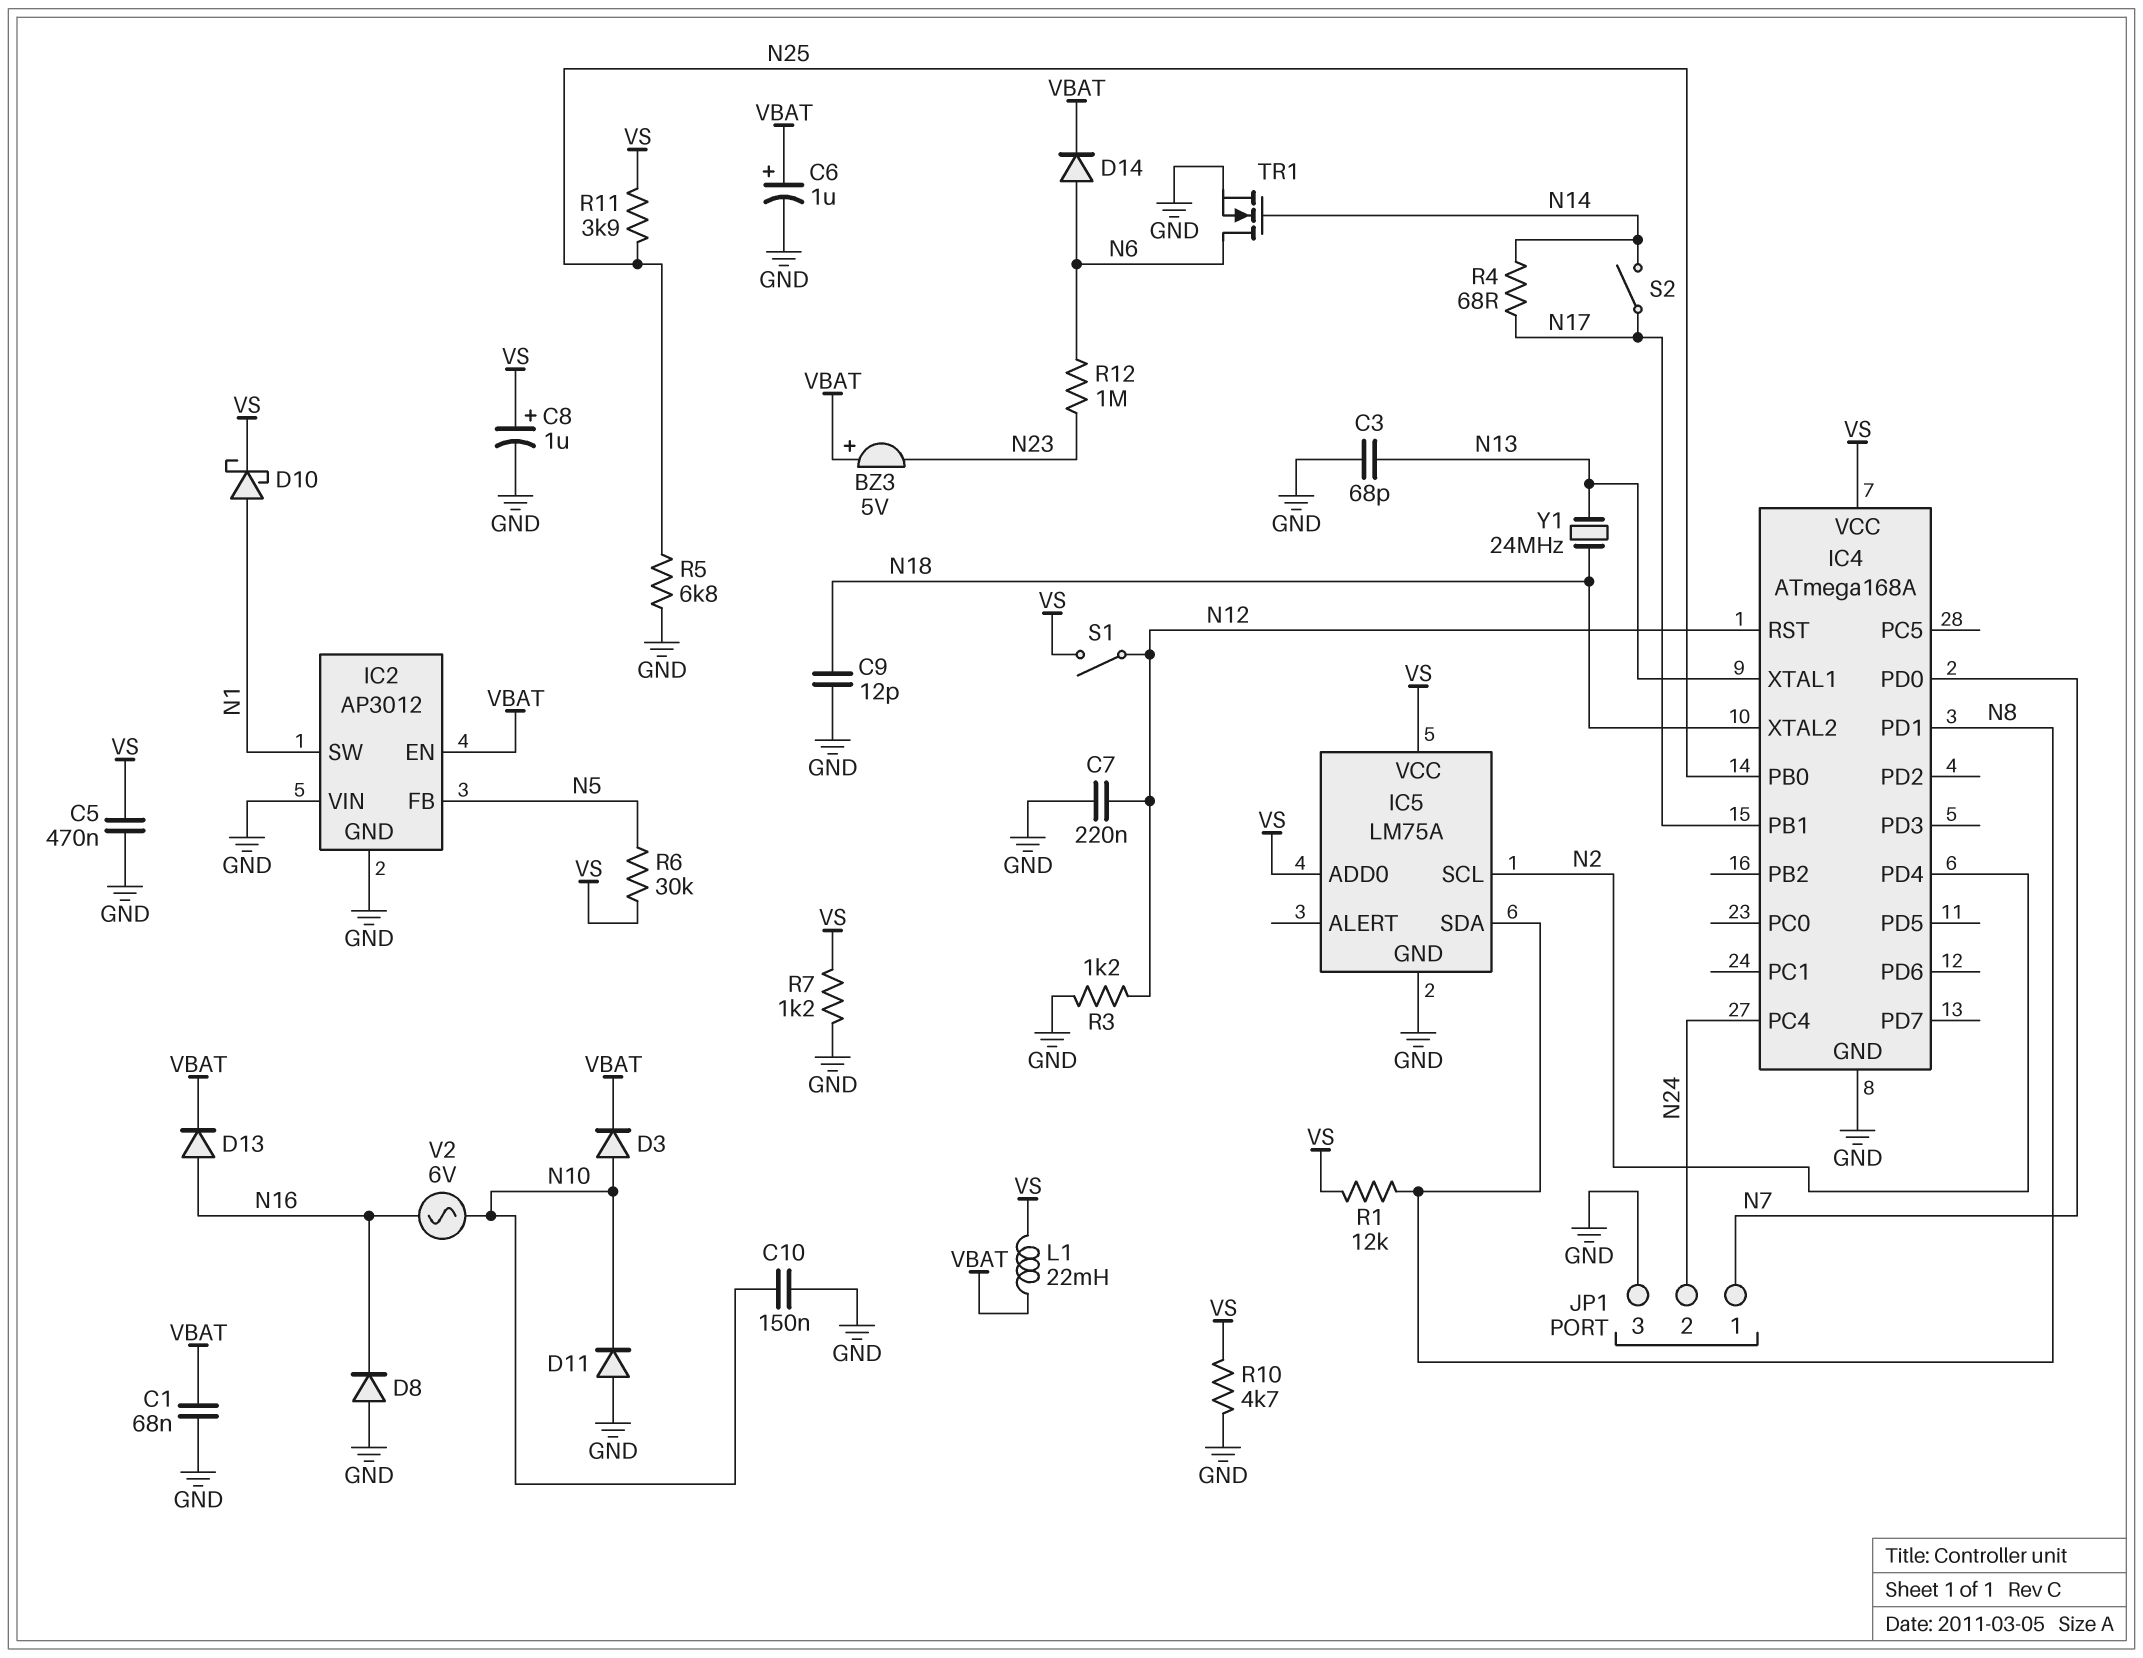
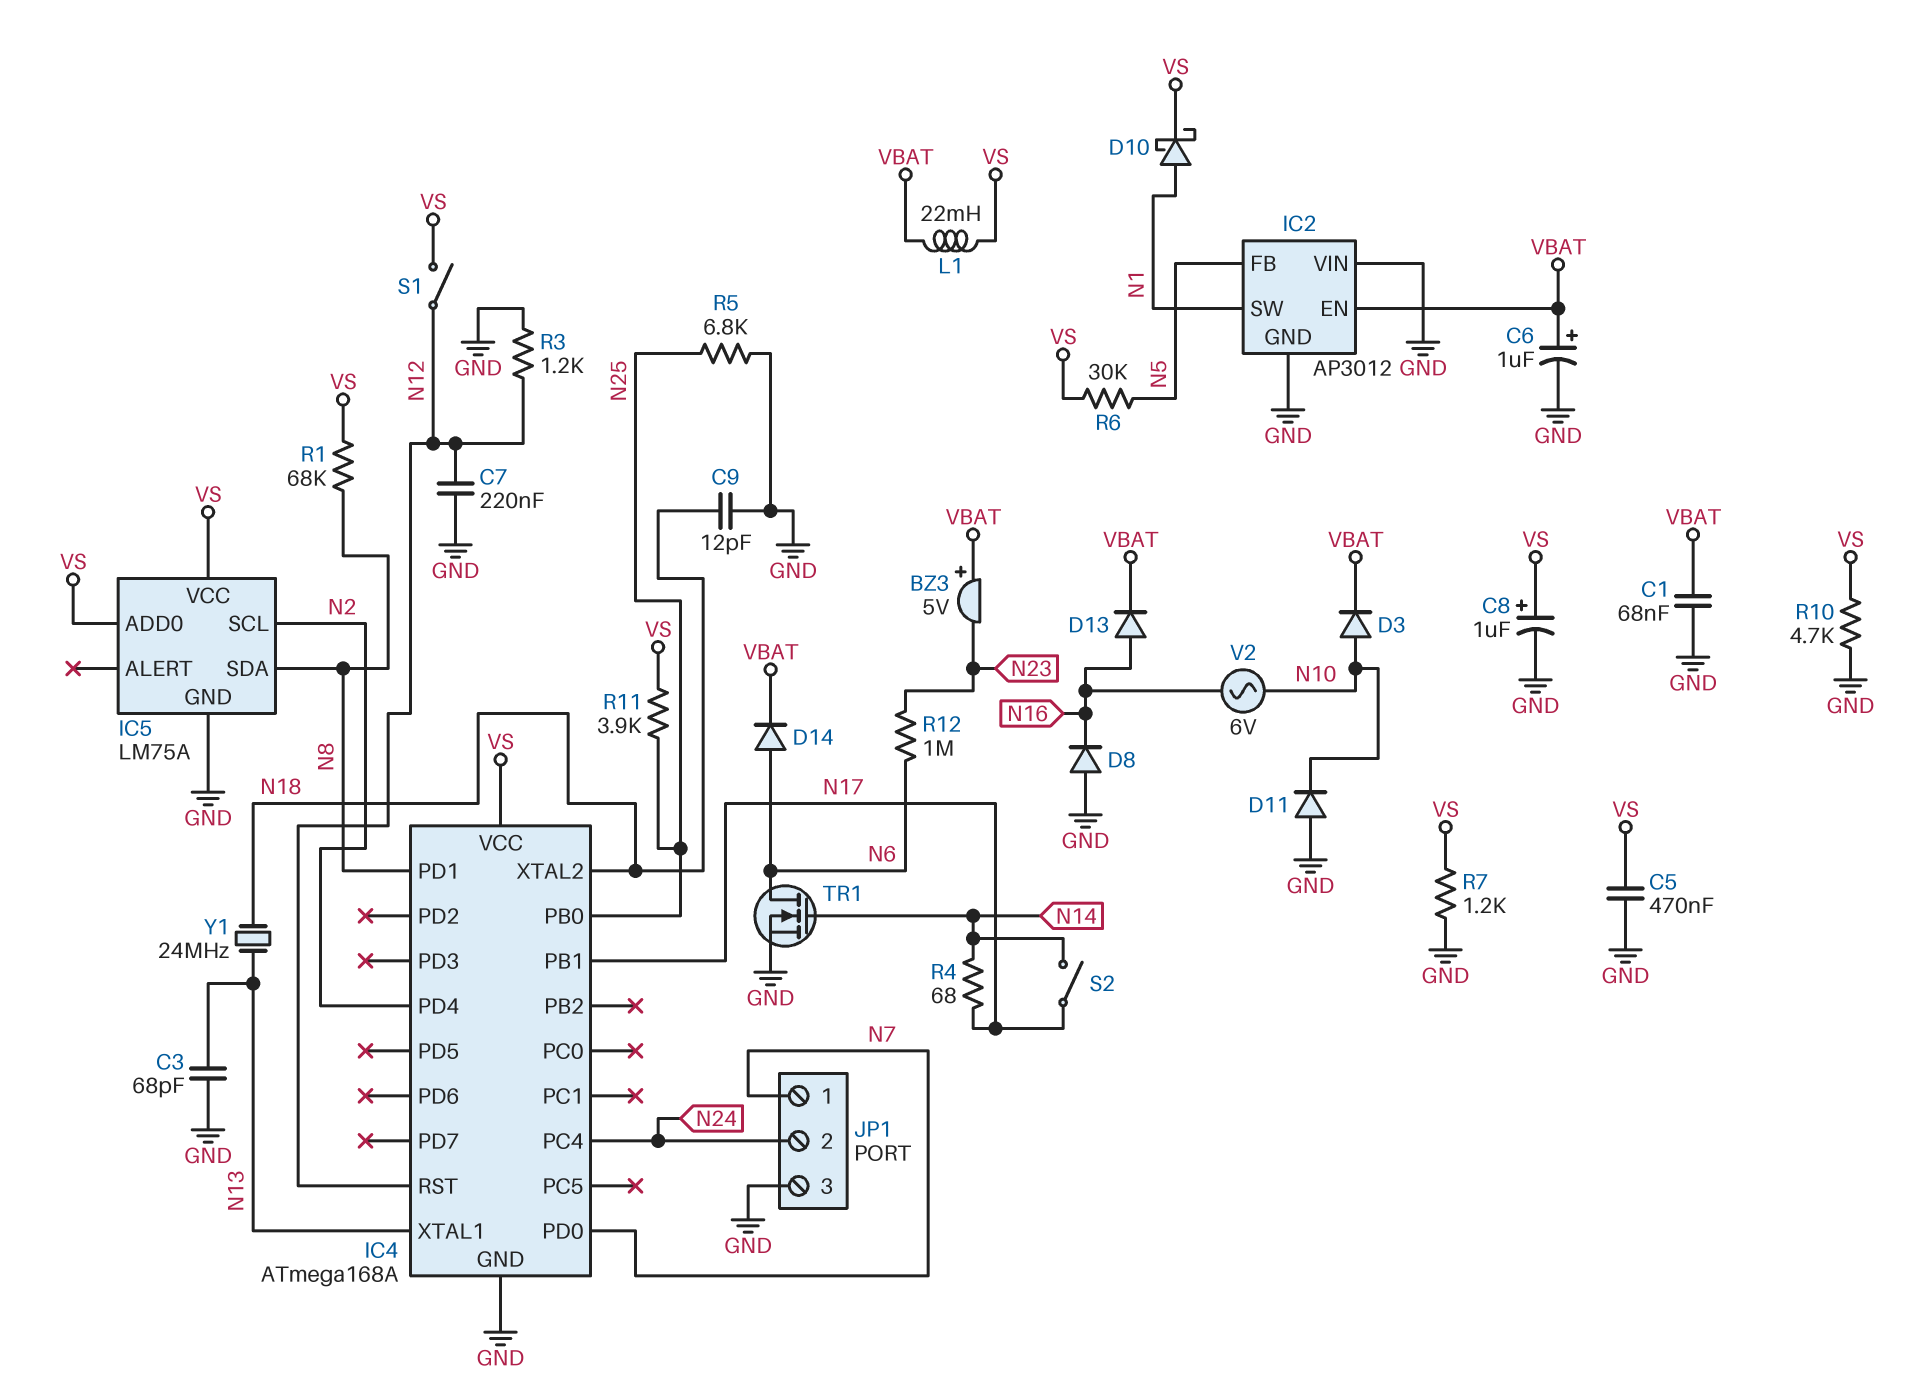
C10: 150nF (GND, N10) -> none
R1: 12k (N8, VS) -> 68k (N8, VS)

